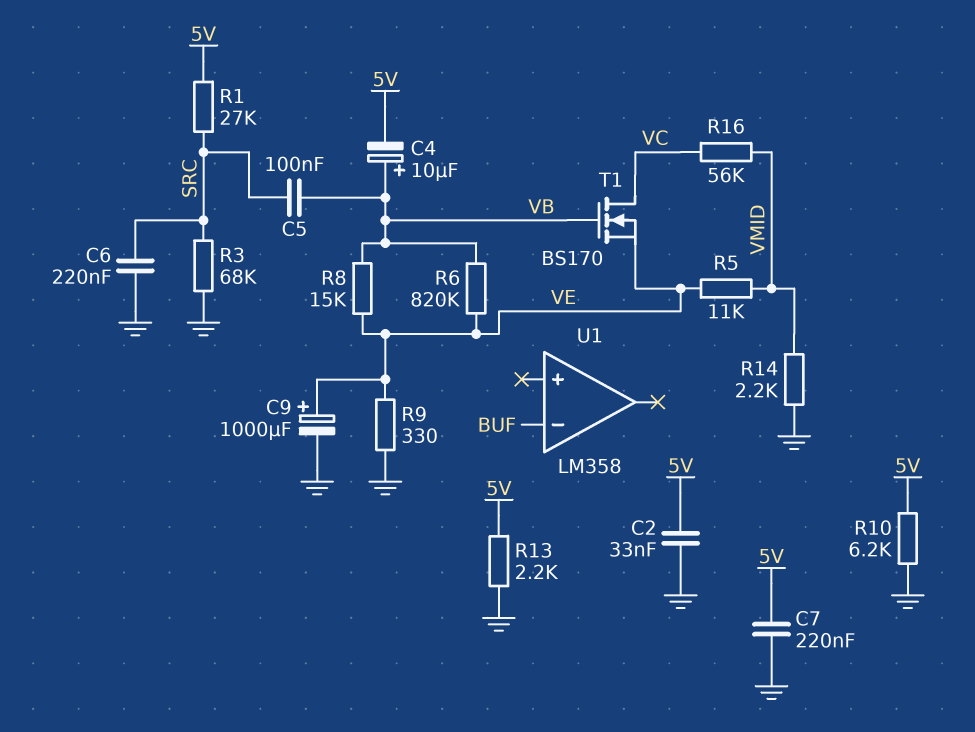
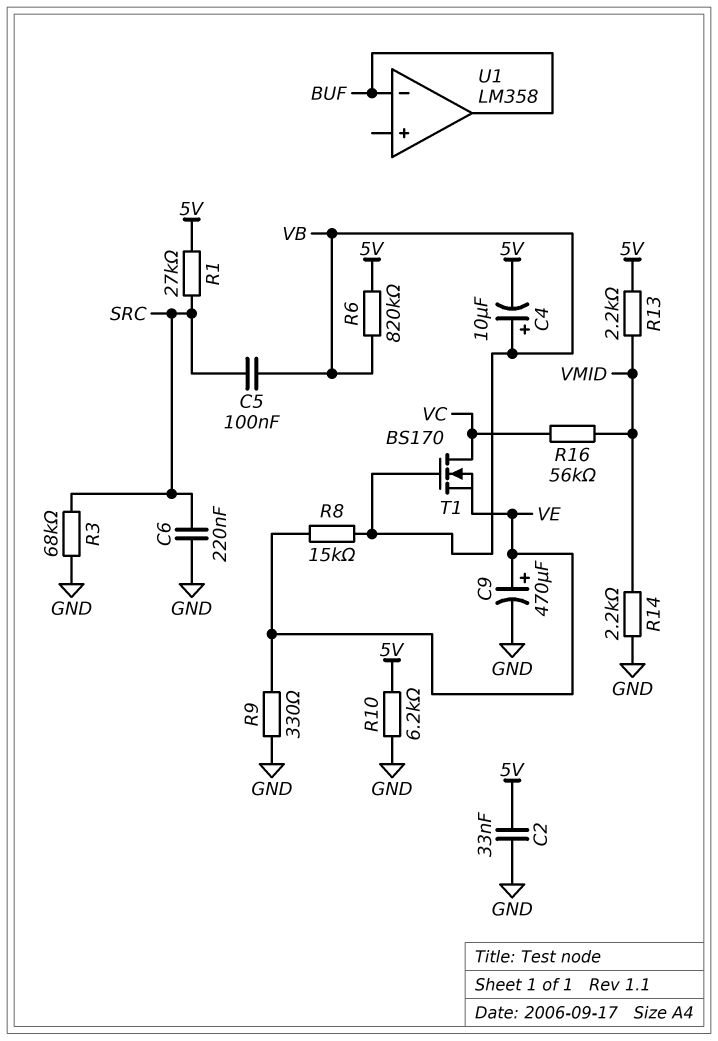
C7: 220nF (5V, GND) -> none
C9: 1000uF (plus VE, minus GND) -> 470uF (plus VE, minus GND)
R5: 11k (VE, VMID) -> none
R6: 820k (VB, VE) -> 820k (5V, VB)
R13: 2.2k (5V, GND) -> 2.2k (5V, VMID)
U1 pin out: none -> BUF

